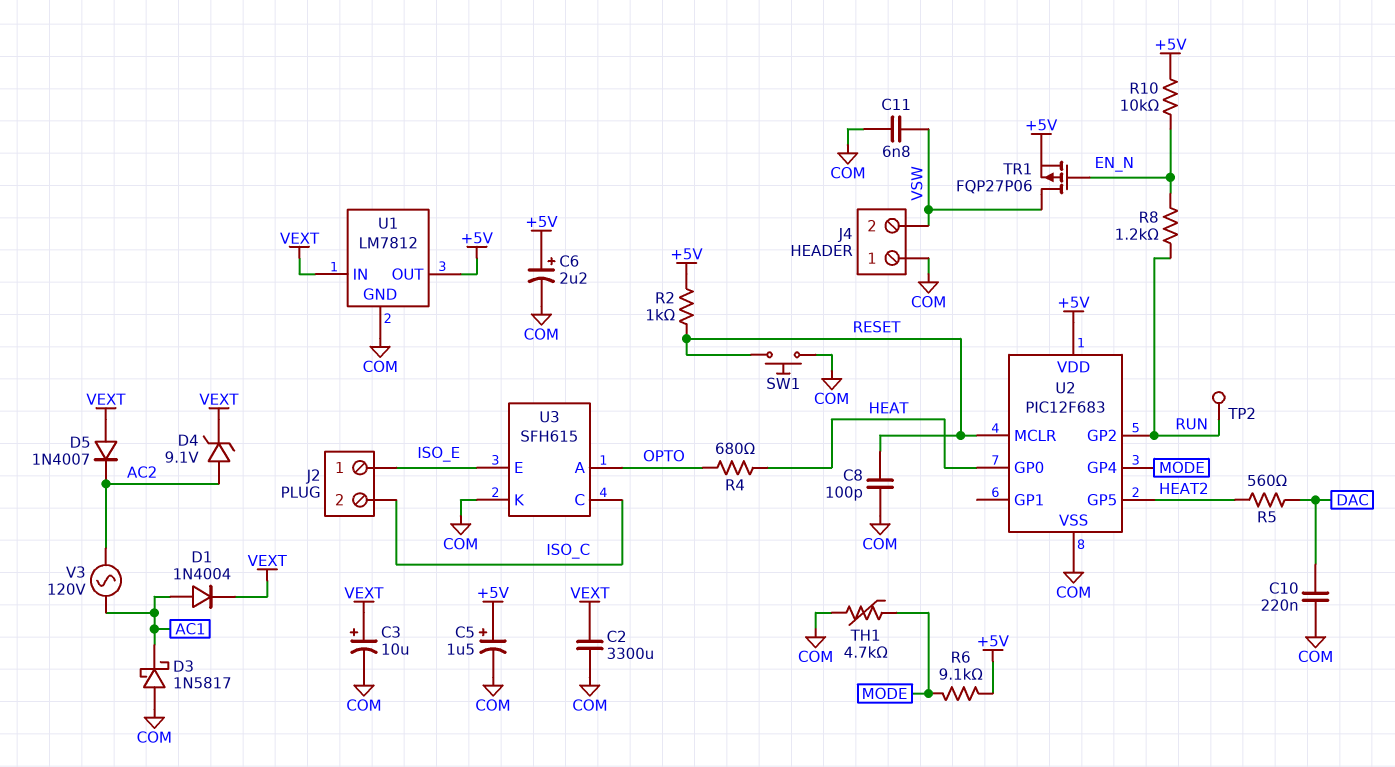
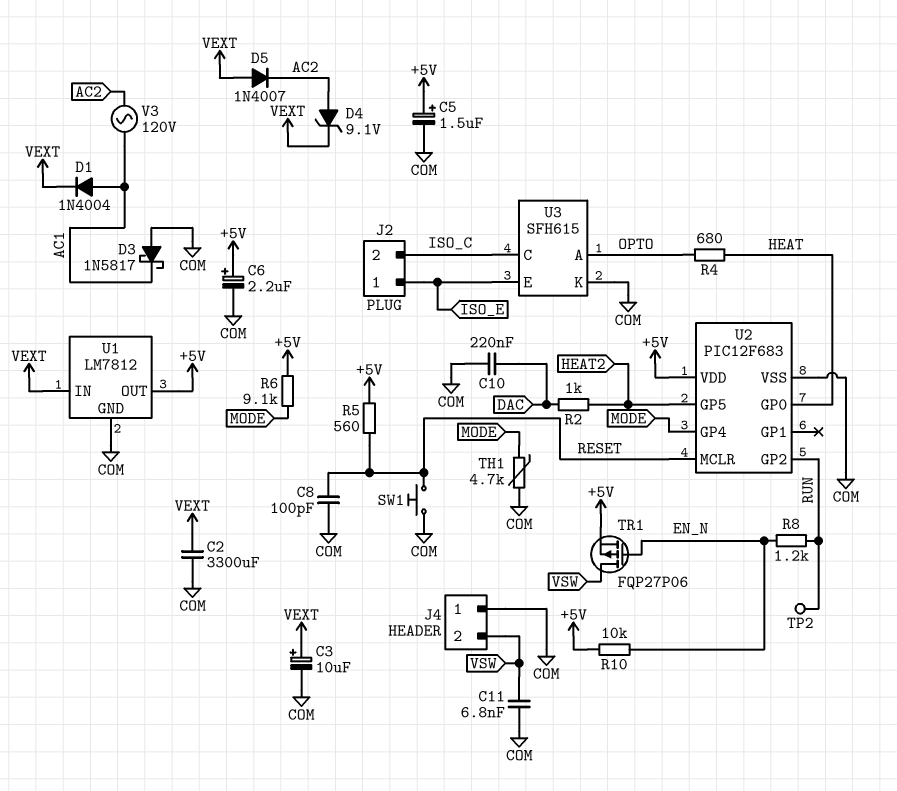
R2: 1k (+5V, RESET) -> 1k (DAC, HEAT2)
R5: 560 (DAC, HEAT2) -> 560 (+5V, RESET)

